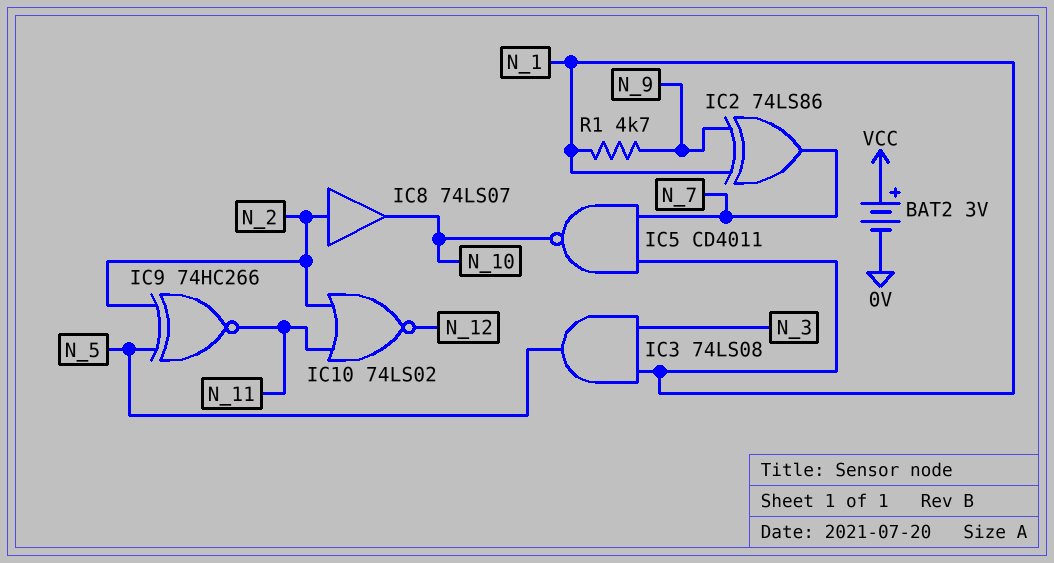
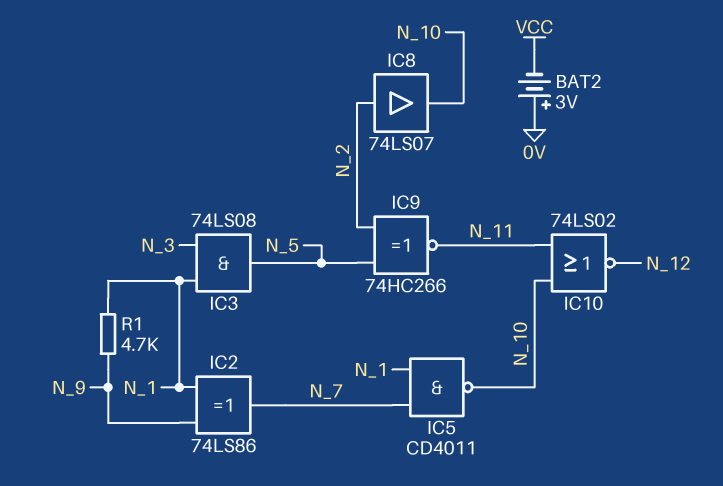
BAT2: 3V (plus VCC, minus 0V) -> 3V (plus 0V, minus VCC)
IC10: NOR 74LS02 (in N_2, in N_11, out N_12) -> NOR 74LS02 (in N_10, in N_11, out N_12)

